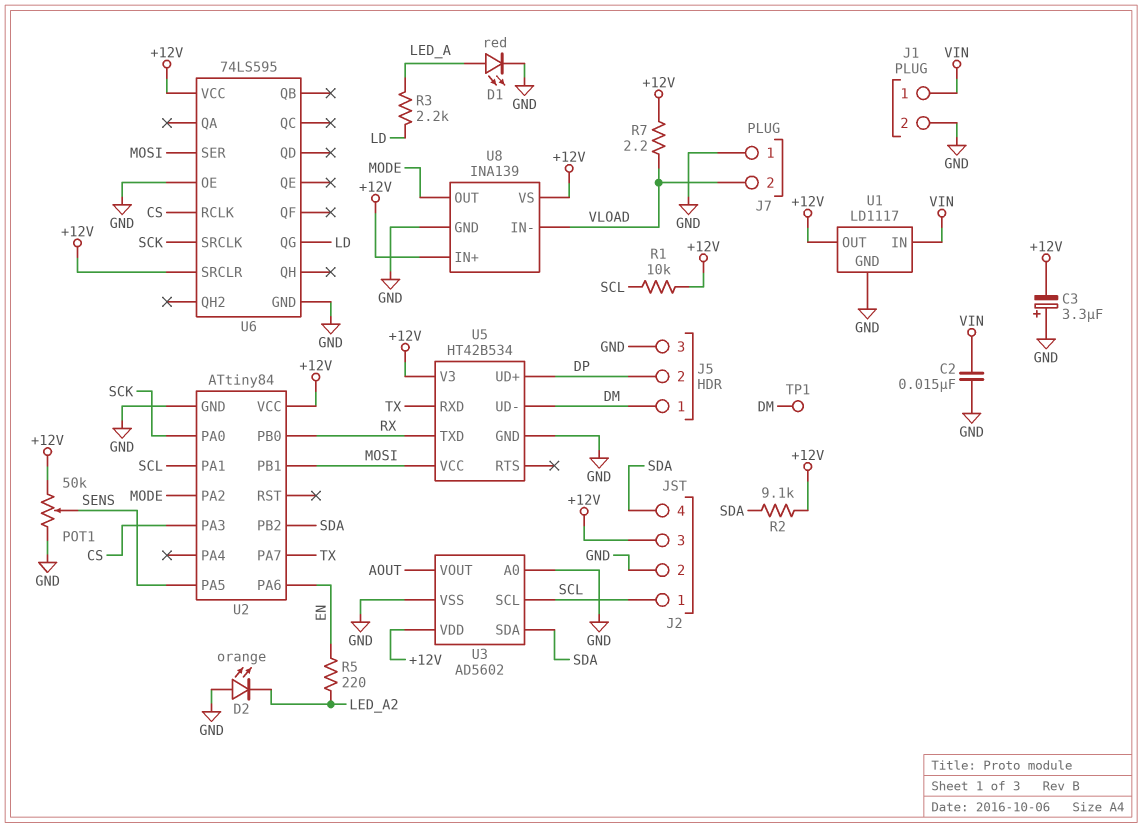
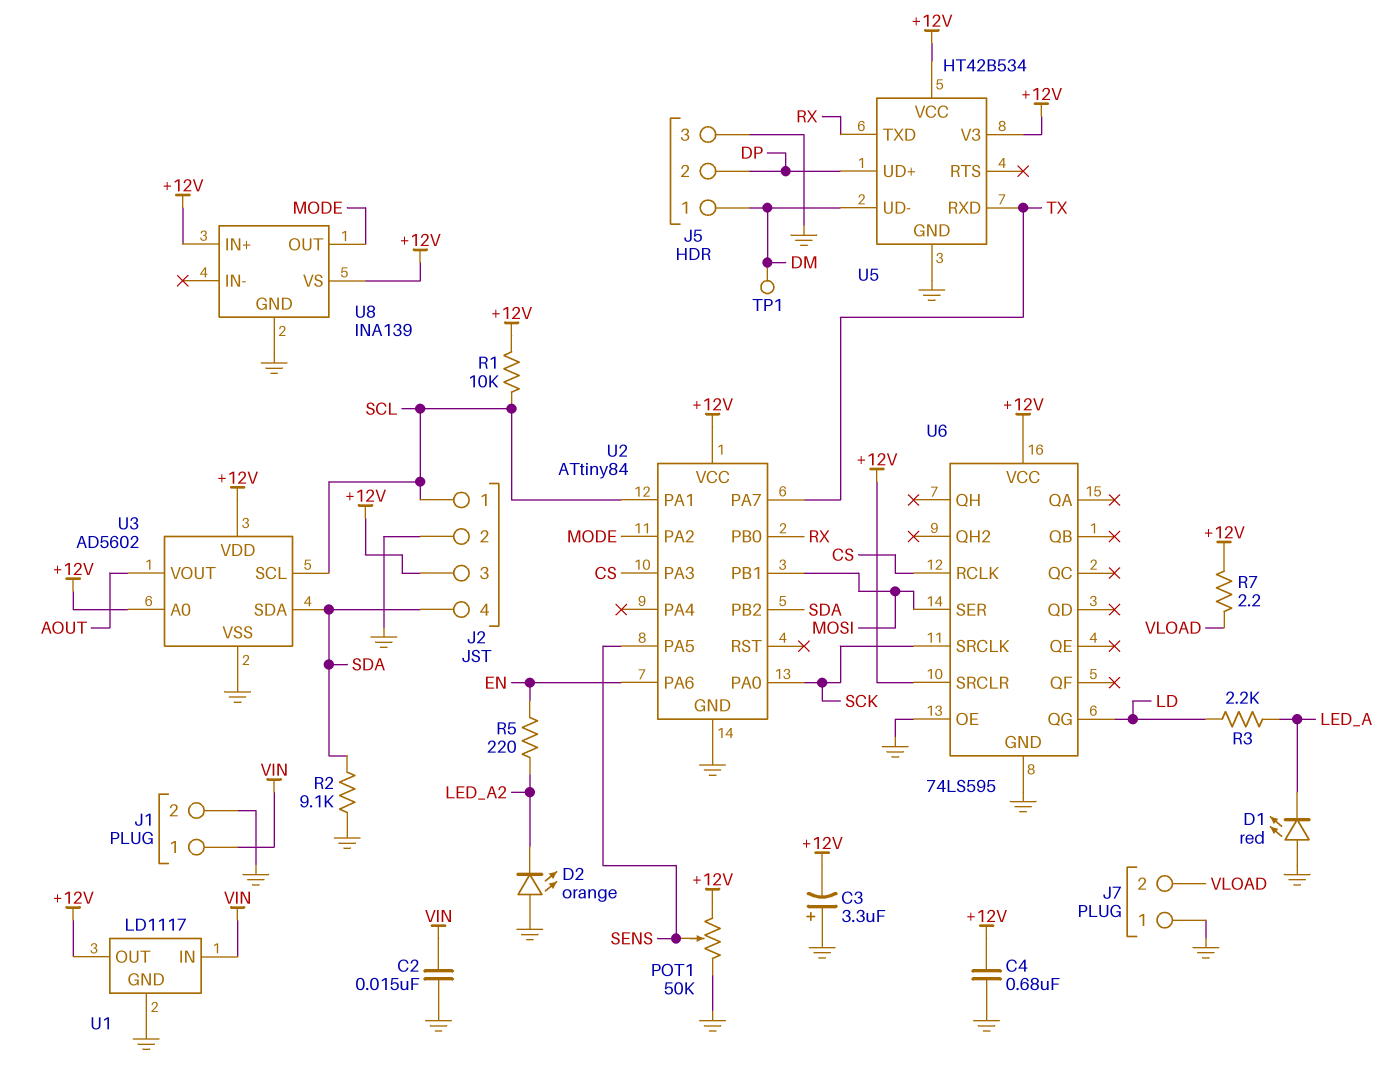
C4: none -> 680nF (+12V, GND)
D1: LED red (A LED_A, K GND) -> LED red (A GND, K LED_A)
R2: 9.1k (+12V, SDA) -> 9.1k (GND, SDA)
U3 pin A0: GND -> +12V
U5 pin VCC: MOSI -> +12V
U8 pin IN-: VLOAD -> none

